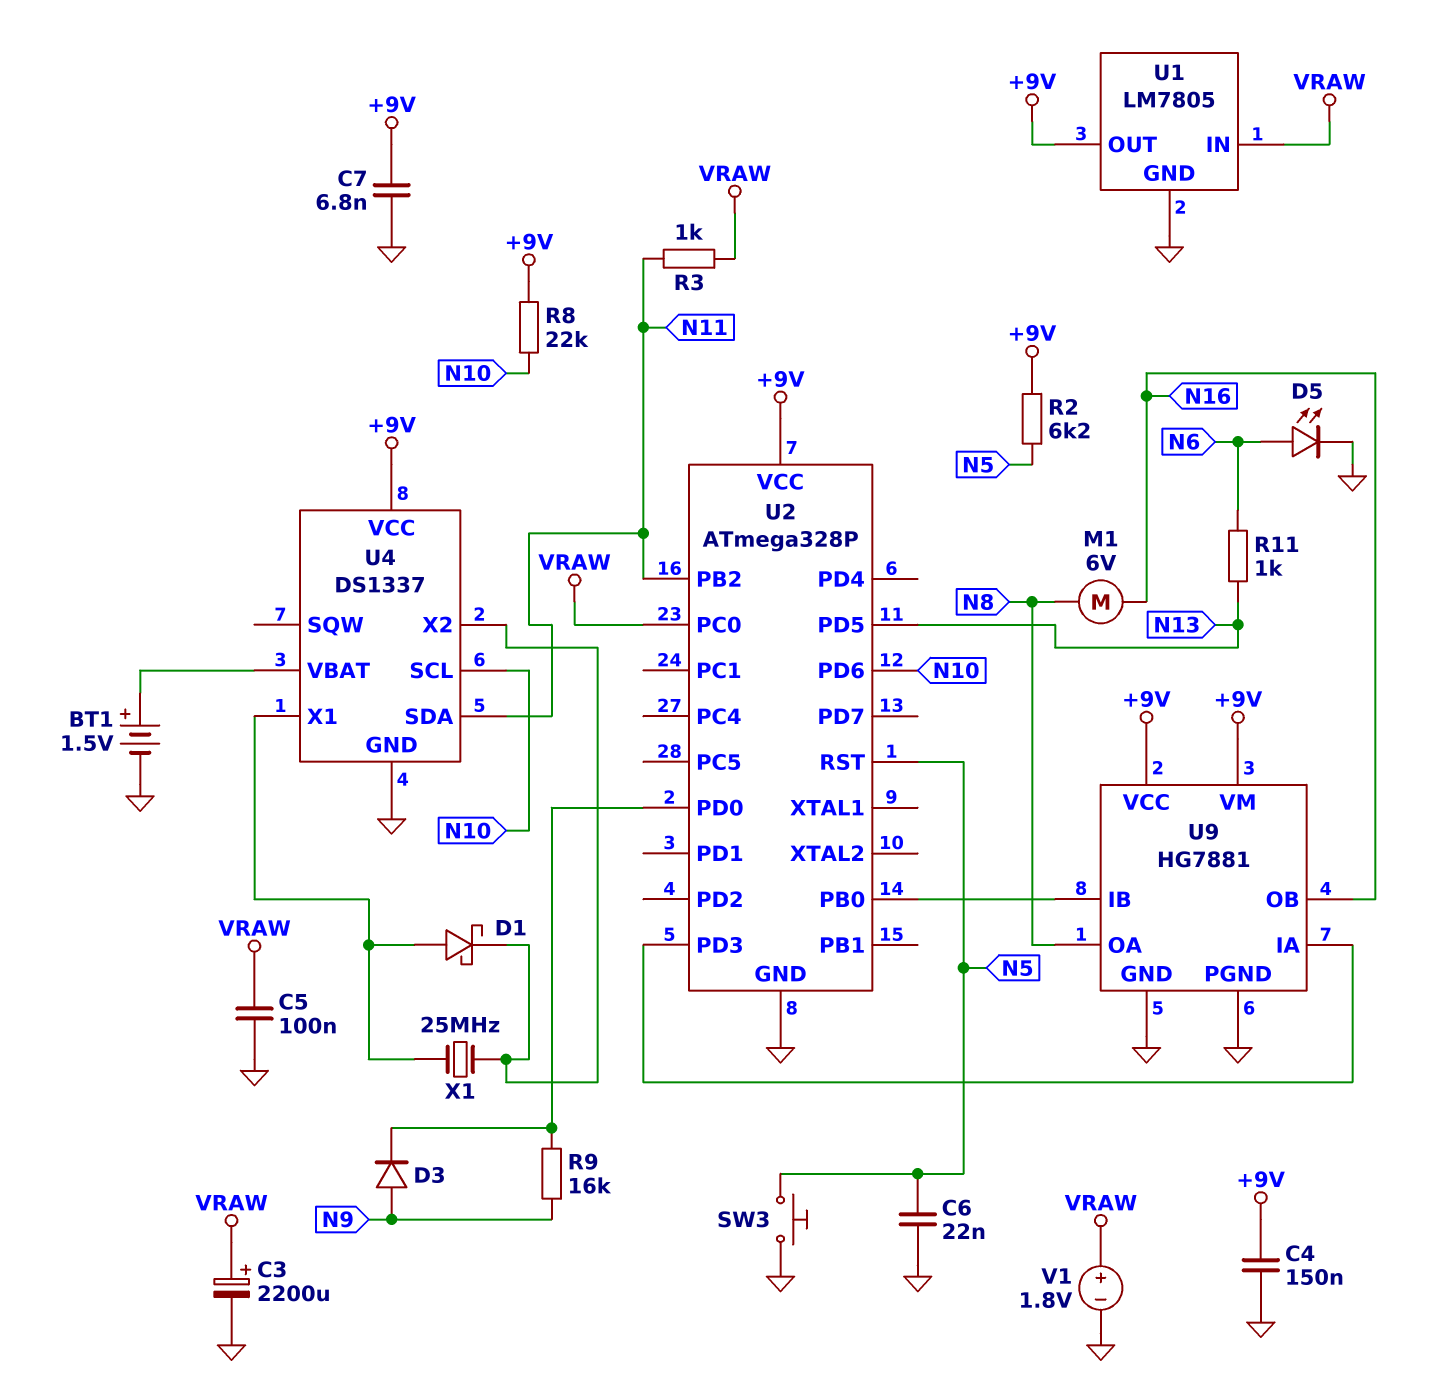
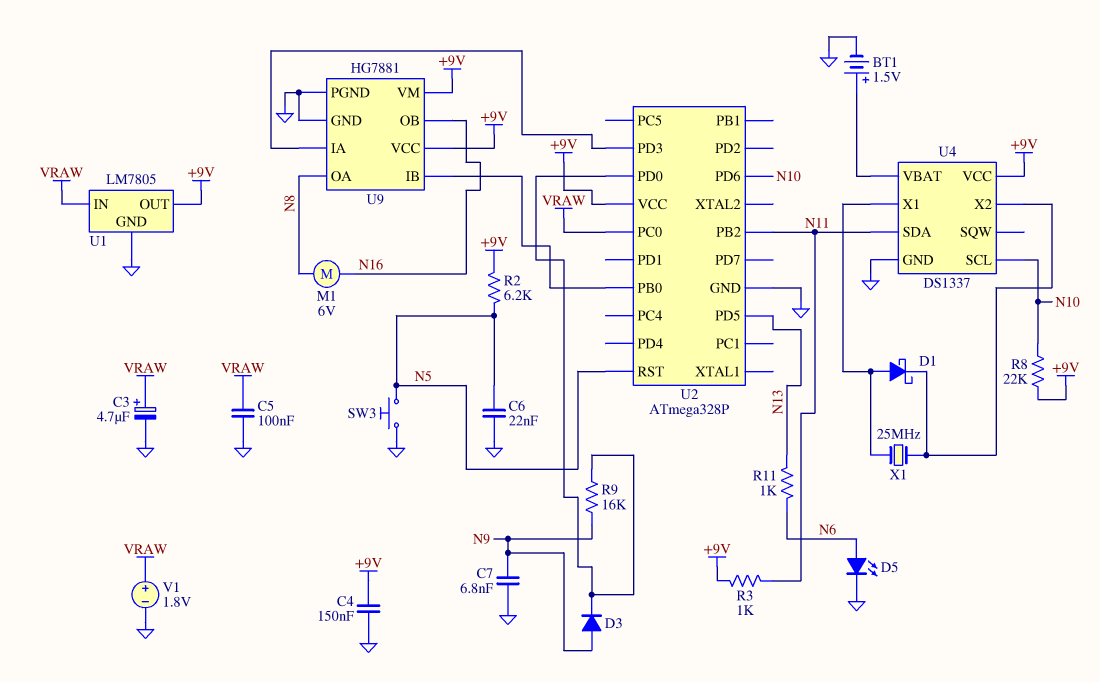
C3: 2200uF (plus VRAW, minus GND) -> 4.7uF (plus VRAW, minus GND)
C7: 6.8nF (+9V, GND) -> 6.8nF (GND, N9)
R3: 1k (N11, VRAW) -> 1k (+9V, N11)

